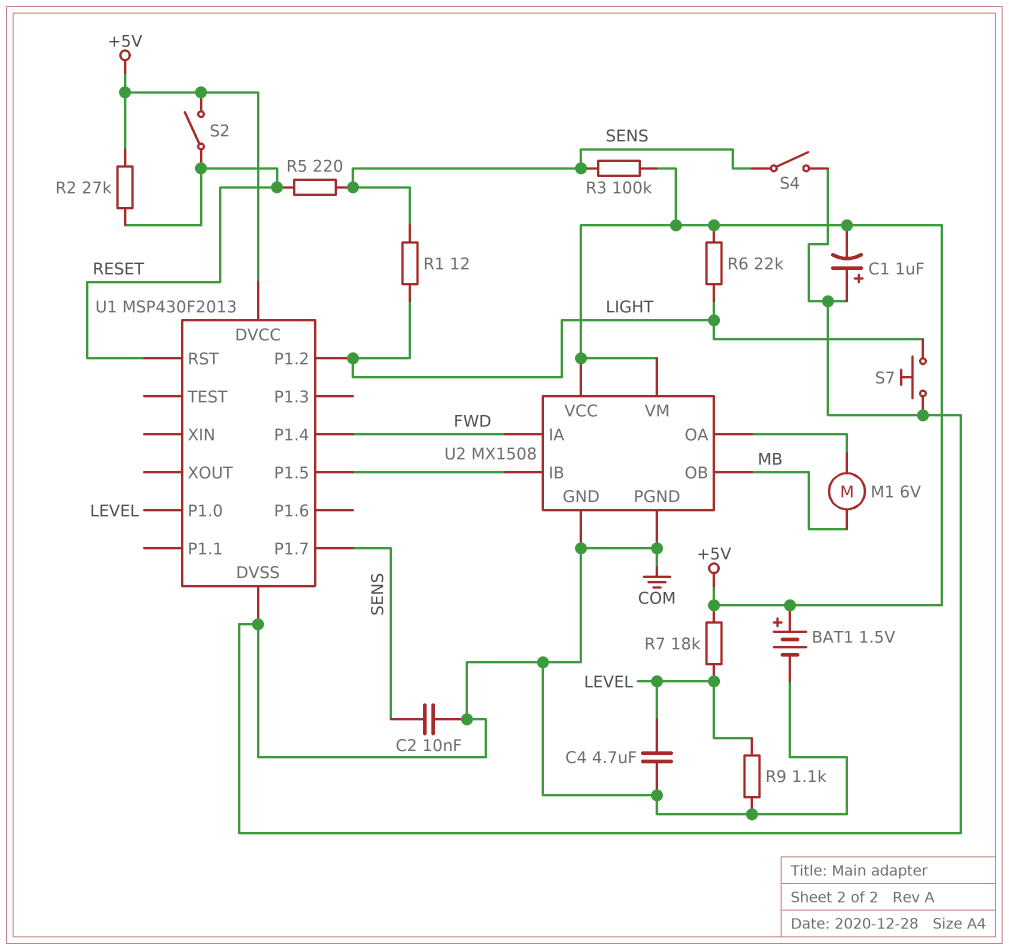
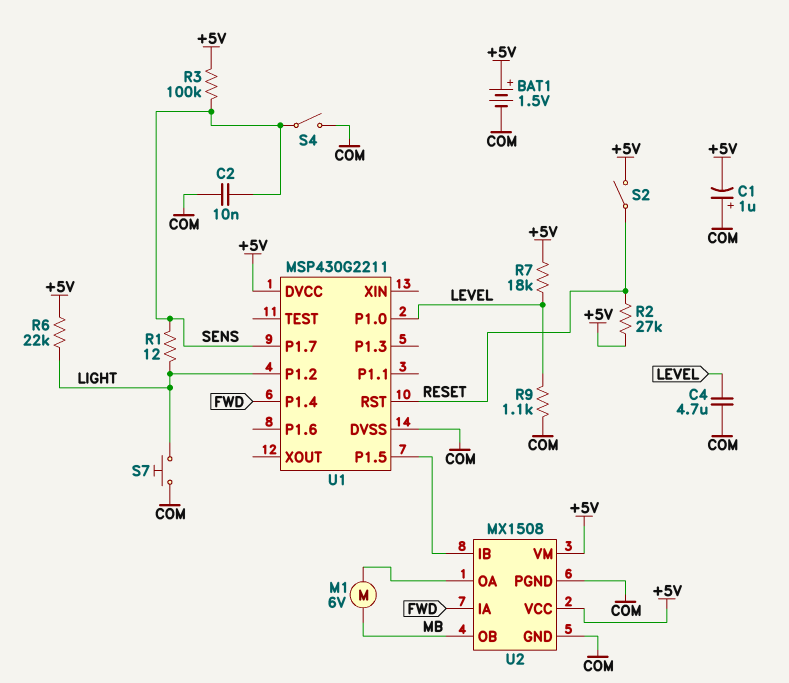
R5: 220 (RESET, SENS) -> none
U1: MSP430F2013 -> MSP430G2211

